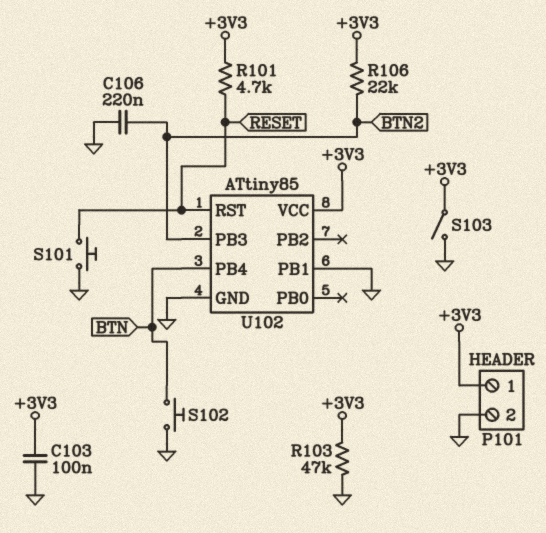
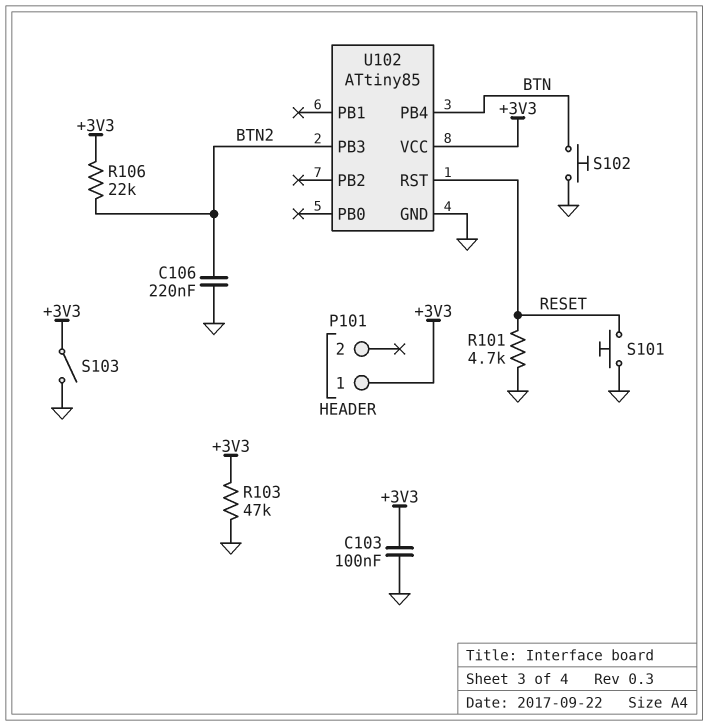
P101 pin 2: GND -> none
R101: 4.7k (+3V3, RESET) -> 4.7k (GND, RESET)
U102 pin PB1: GND -> none

